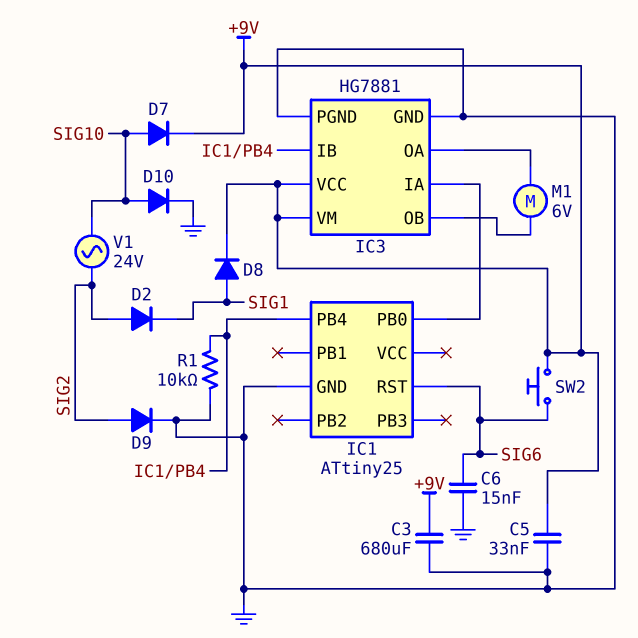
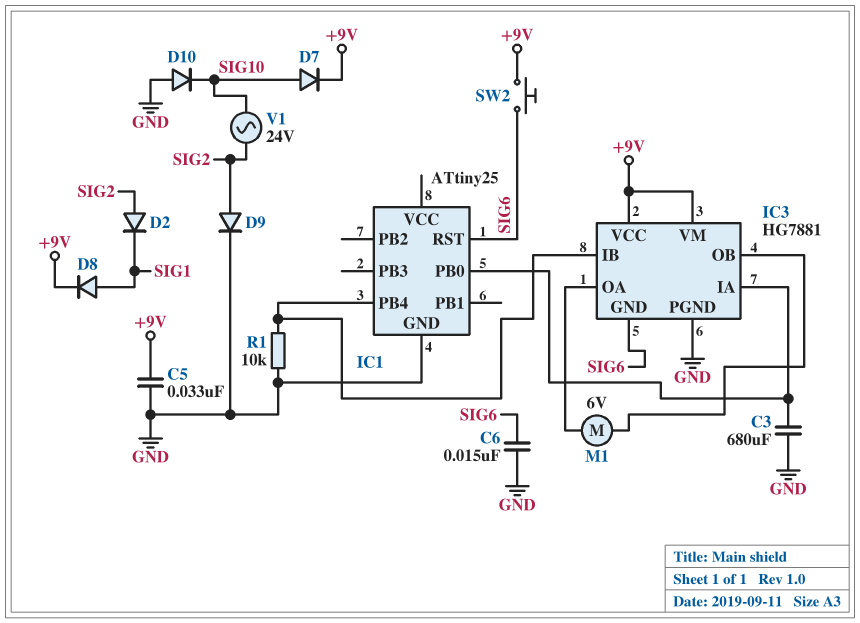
C3: 680uF (+9V, GND) -> 680uF (GND, IC1/PB0)
D10: diode (A SIG10, K GND) -> diode (A GND, K SIG10)
IC3 pin GND: GND -> SIG6

